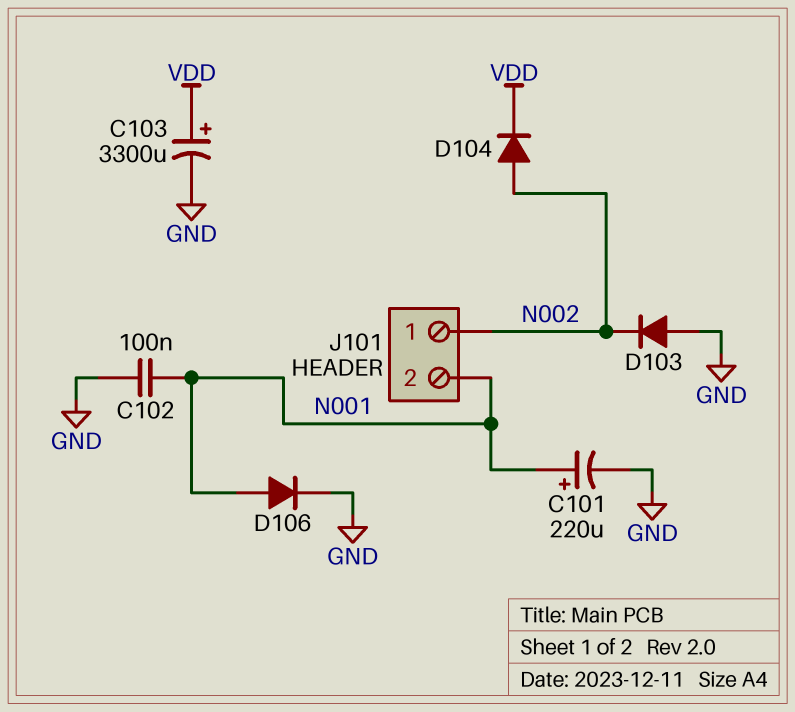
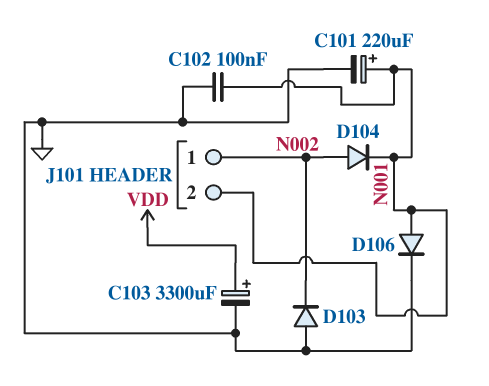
D104: diode (A N002, K VDD) -> diode (A N002, K N001)

